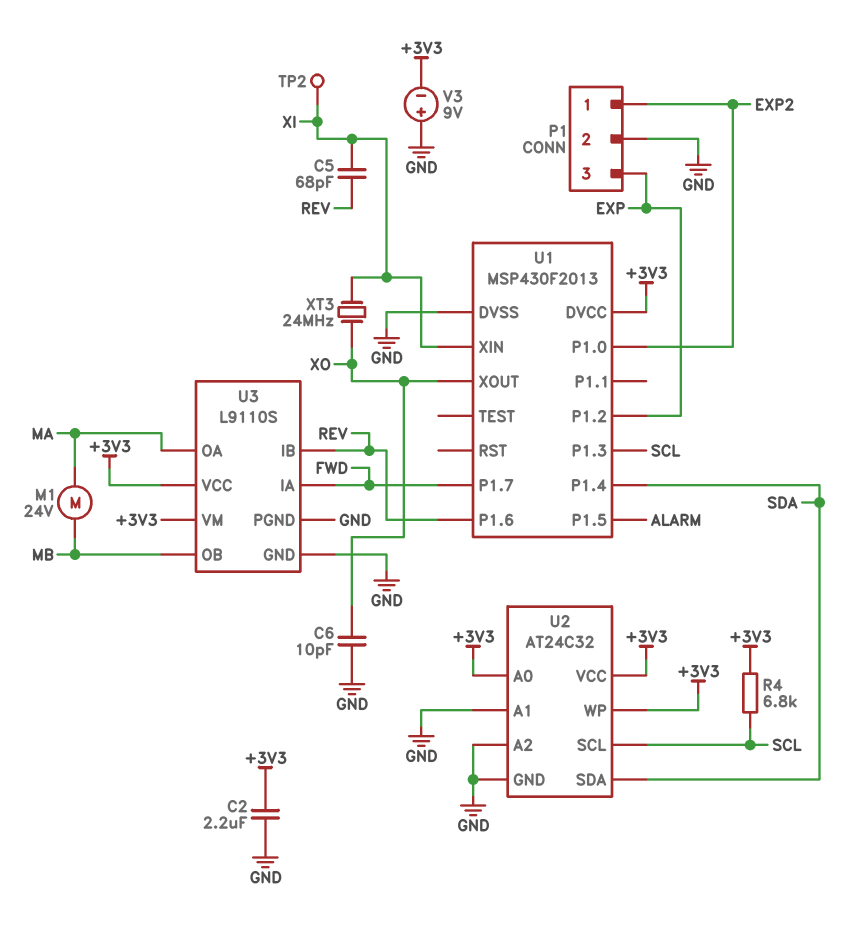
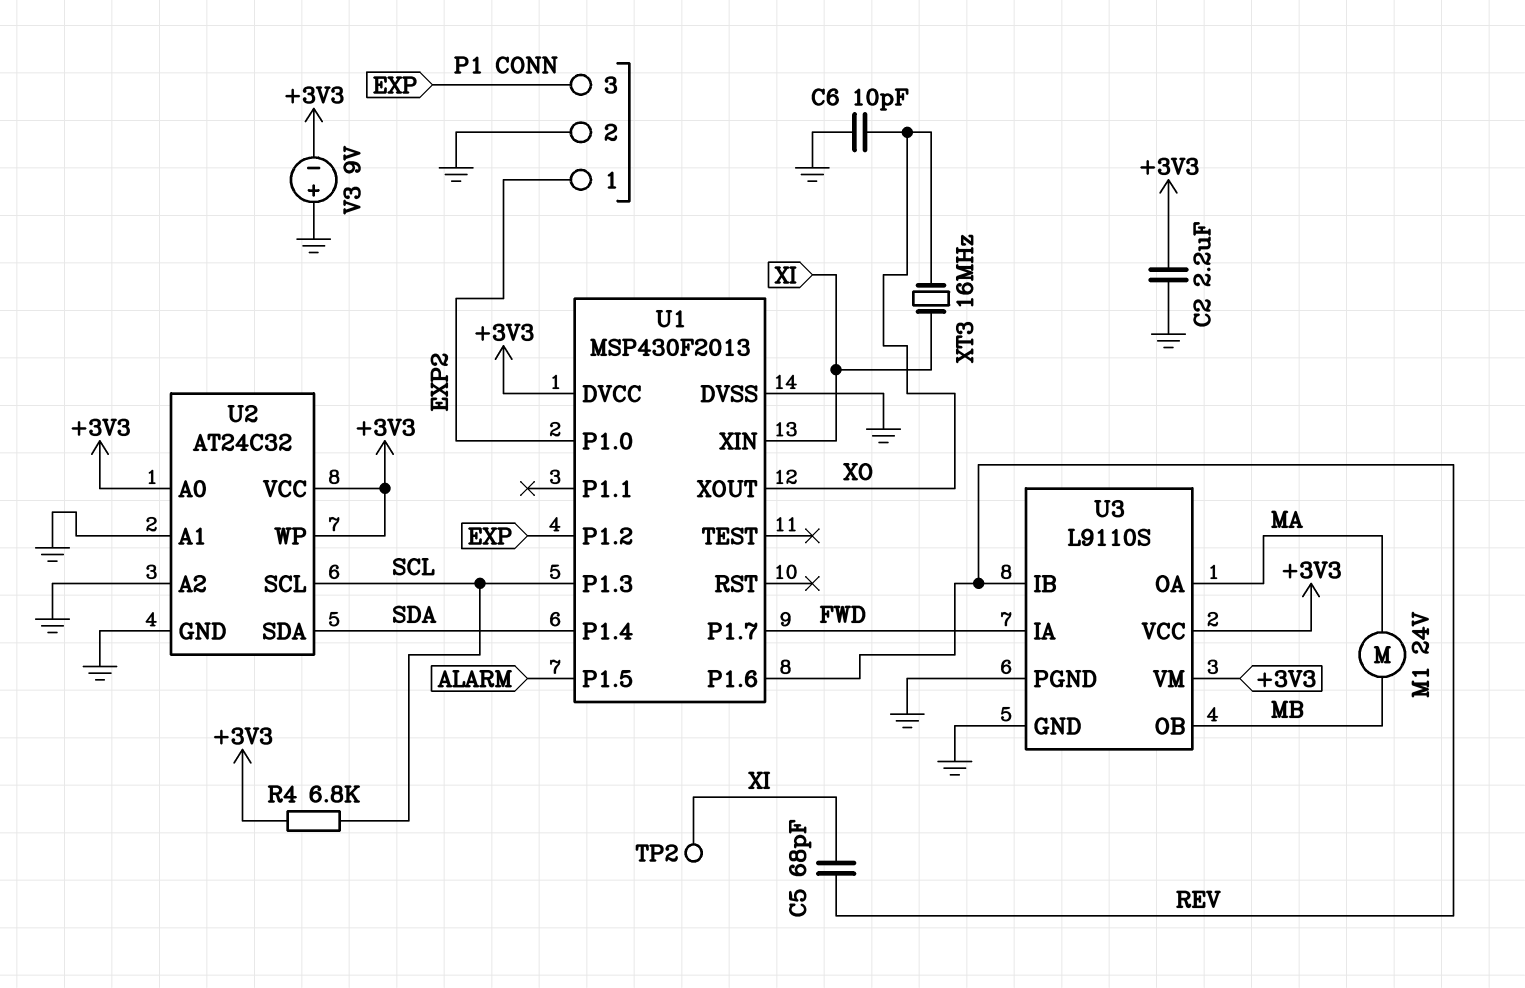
XT3: 24MHz (XI, XO) -> 16MHz (XI, XO)

